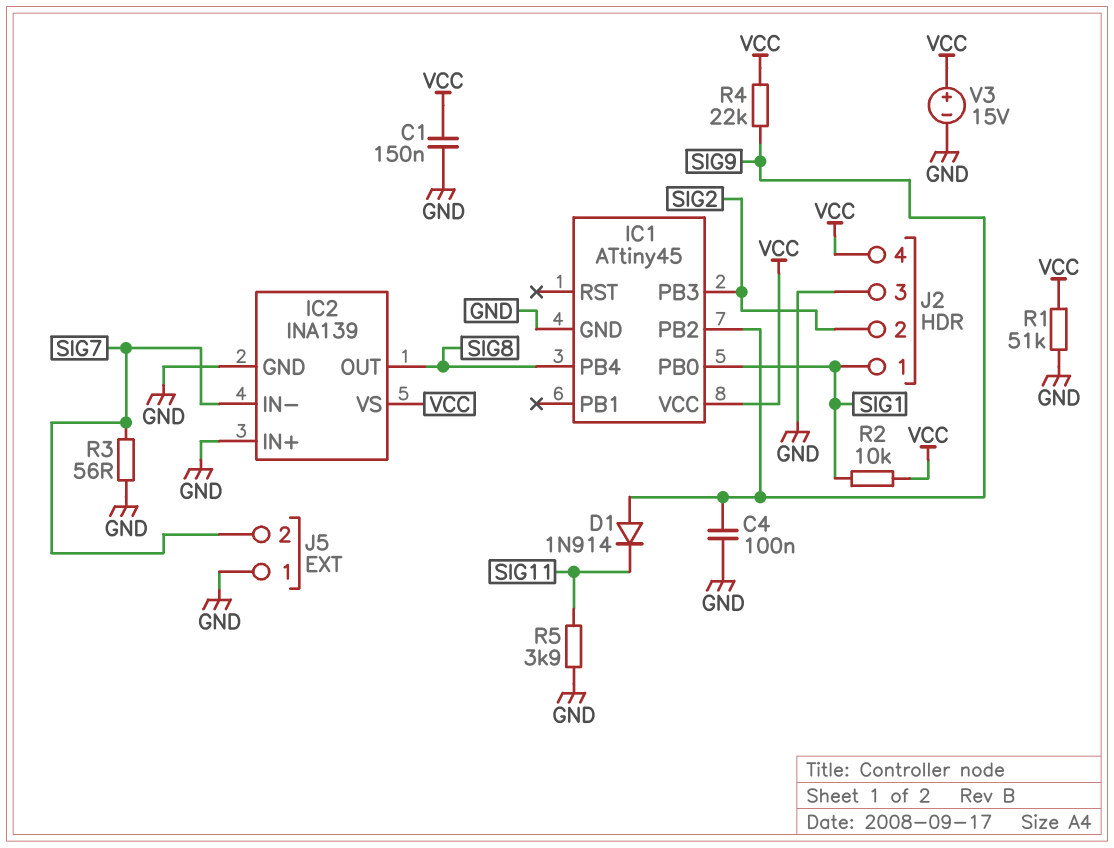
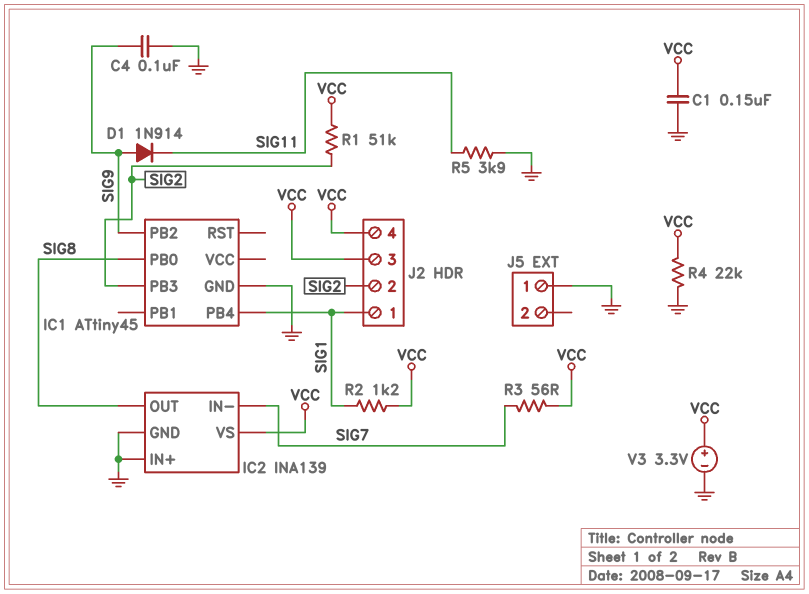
IC1 pin PB0: SIG1 -> SIG8
IC1 pin PB4: SIG8 -> SIG1
IC1 pin VCC: VCC -> none
J2 pin 3: GND -> VCC
J5 pin 2: SIG7 -> none
R1: 51k (GND, VCC) -> 51k (SIG2, VCC)
R2: 10k (SIG1, VCC) -> 1.2k (SIG1, VCC)
R3: 56 (GND, SIG7) -> 56 (SIG7, VCC)
R4: 22k (SIG9, VCC) -> 22k (GND, VCC)
V3: 15V (plus VCC, minus GND) -> 3.3V (plus VCC, minus GND)

